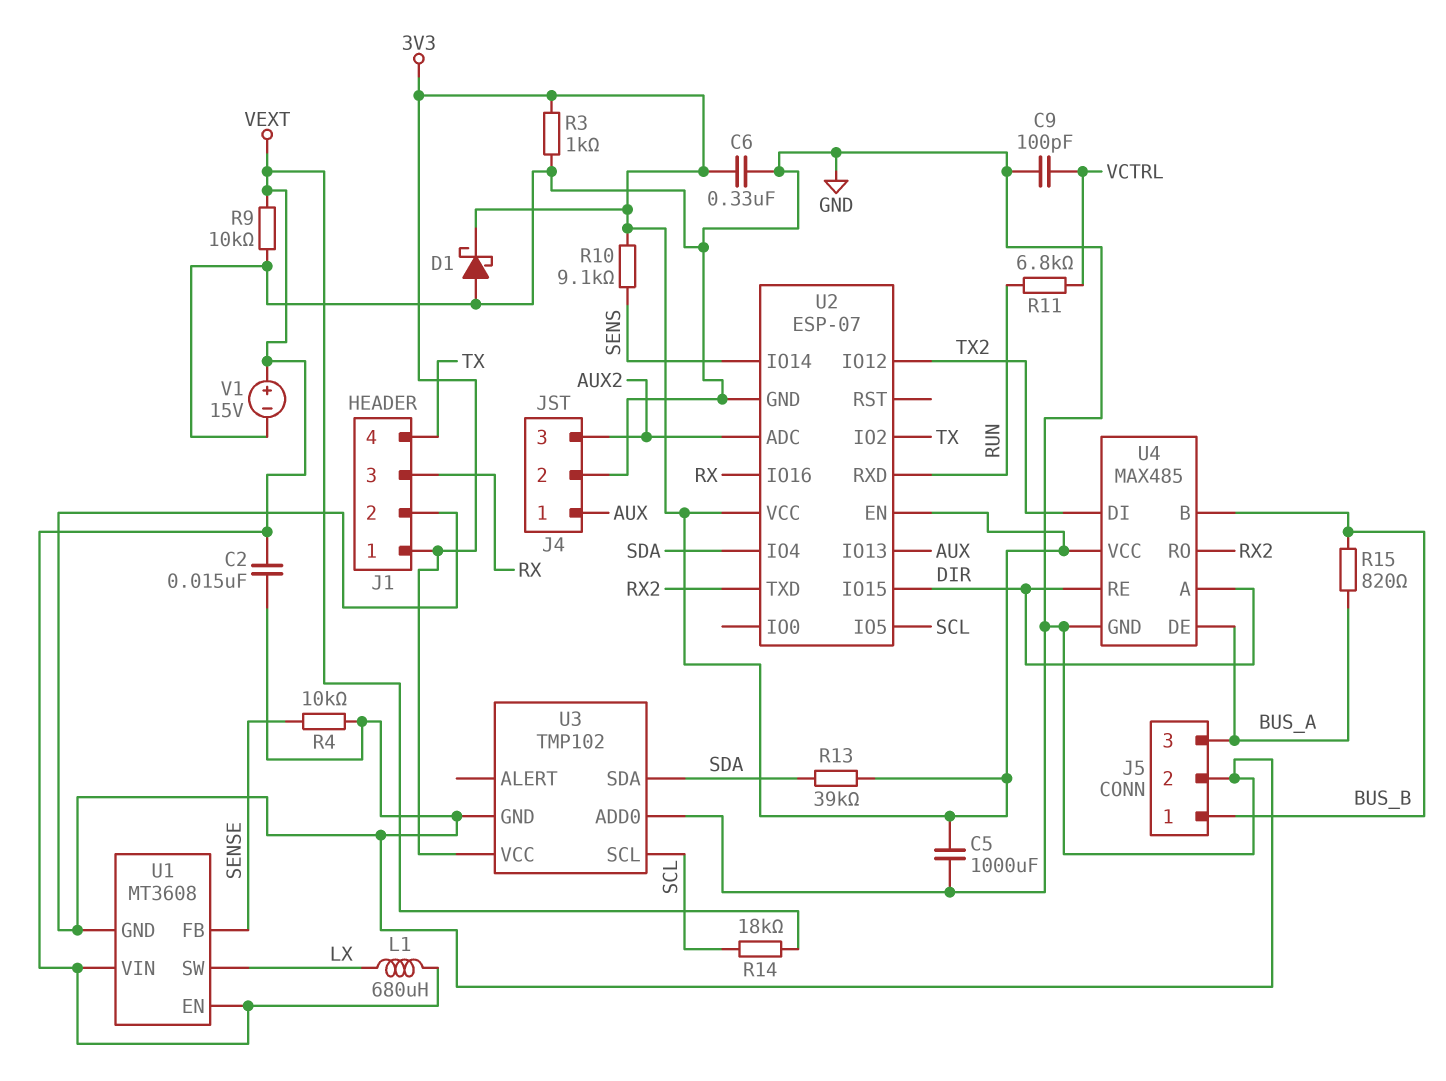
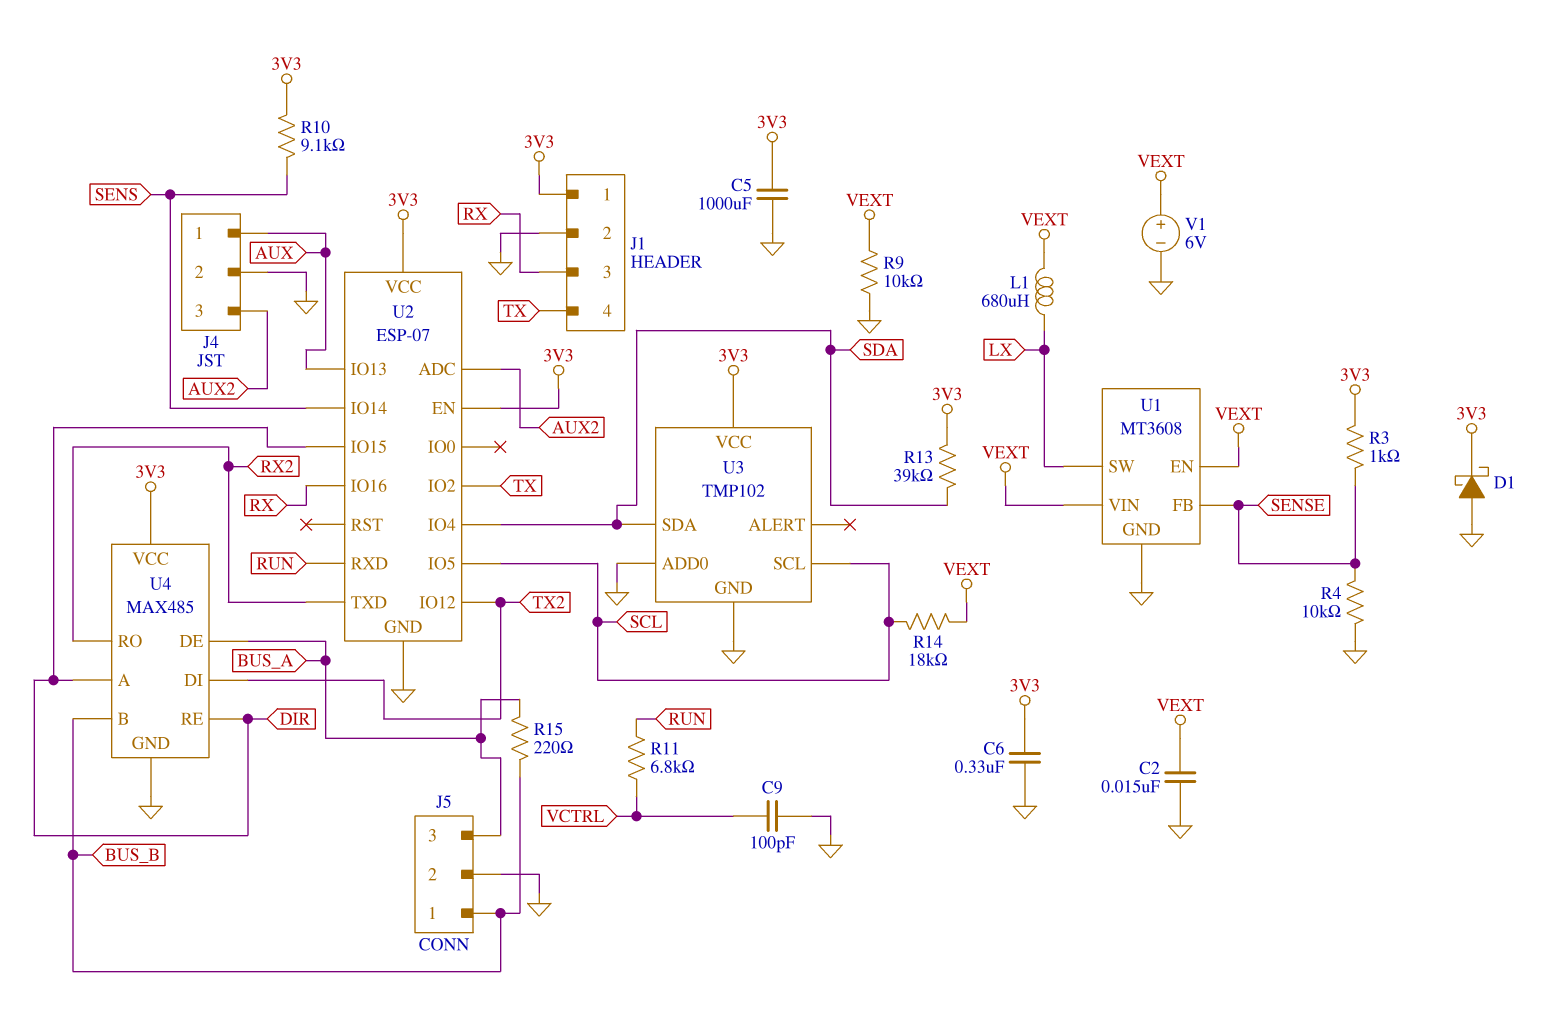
R3: 1k (3V3, GND) -> 1k (3V3, SENSE)
R15: 820 (BUS_A, BUS_B) -> 220 (BUS_A, BUS_B)
V1: 15V (plus VEXT, minus GND) -> 6V (plus VEXT, minus GND)

